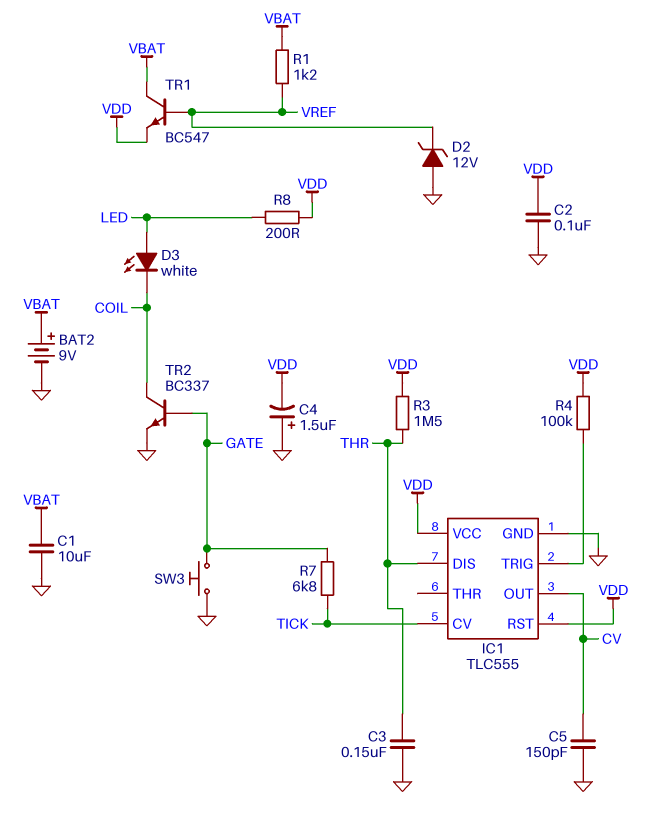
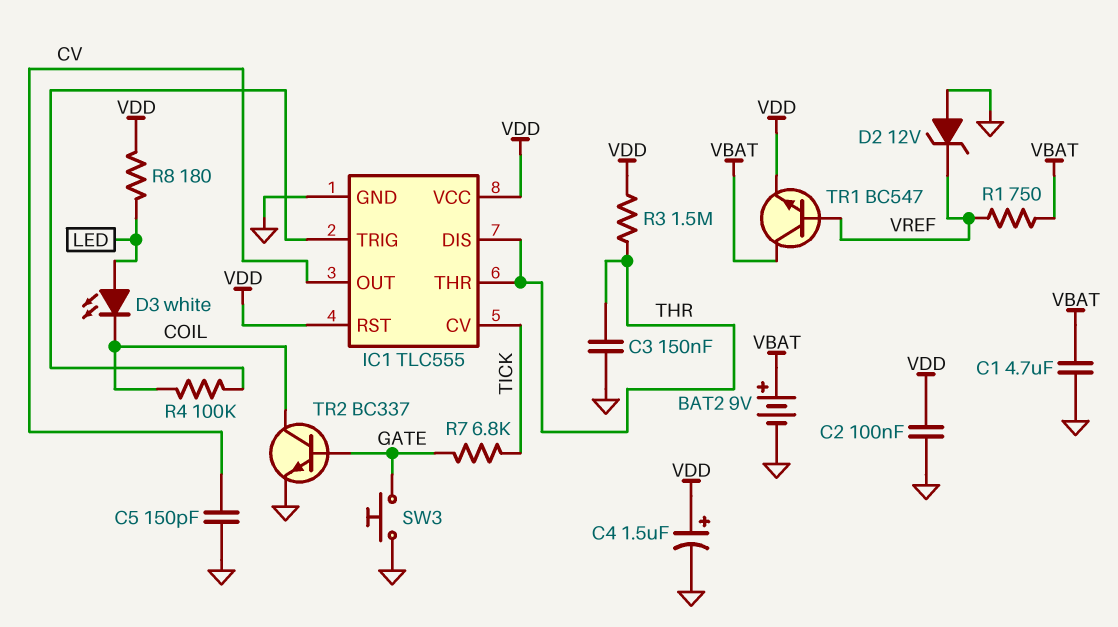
C1: 10uF (GND, VBAT) -> 4.7uF (GND, VBAT)
C4: 1.5uF (plus GND, minus VDD) -> 1.5uF (plus VDD, minus GND)
IC1 pin THR: none -> THR
R1: 1.2k (VBAT, VREF) -> 750 (VBAT, VREF)
R4: 100k (IC1/TRIG, VDD) -> 100k (COIL, IC1/TRIG)
R8: 200 (LED, VDD) -> 180 (LED, VDD)

